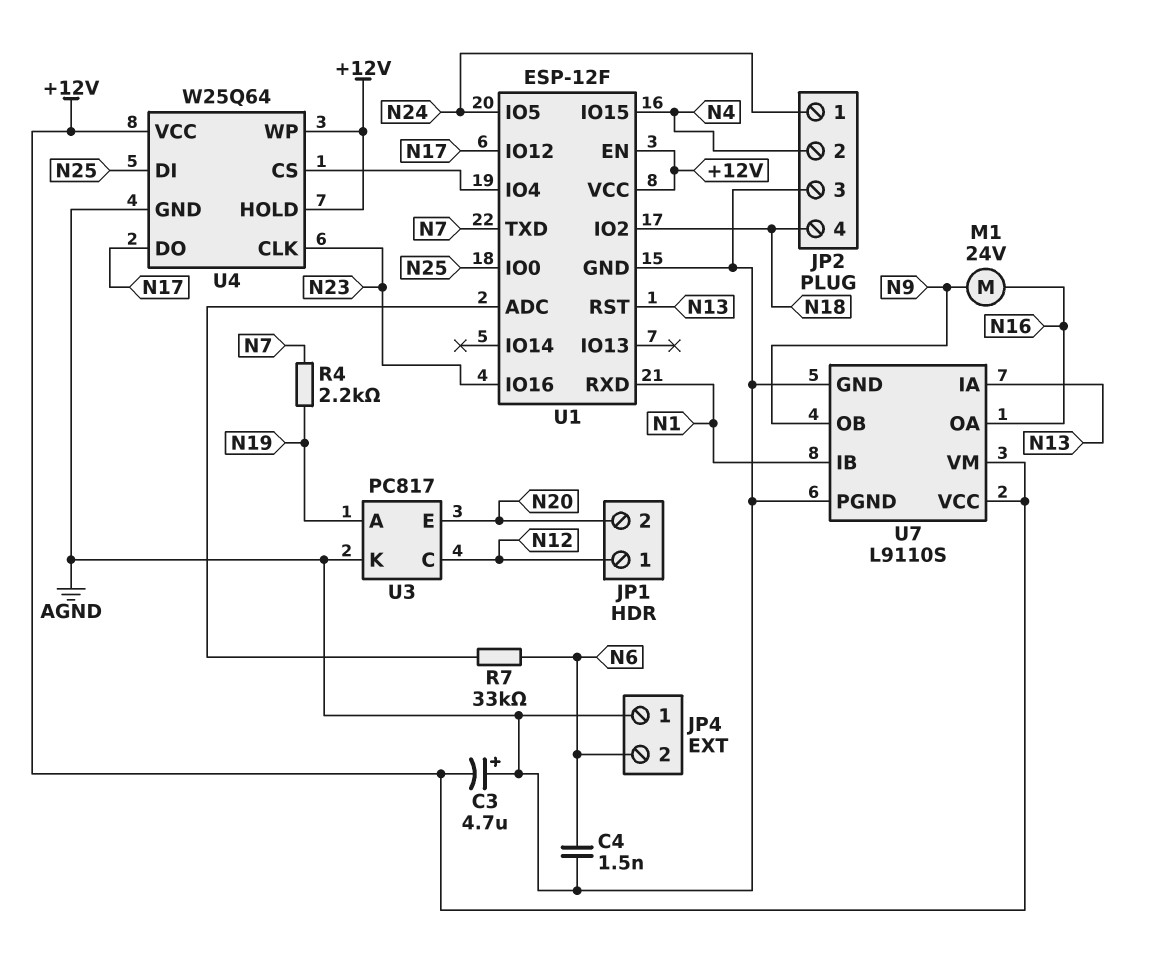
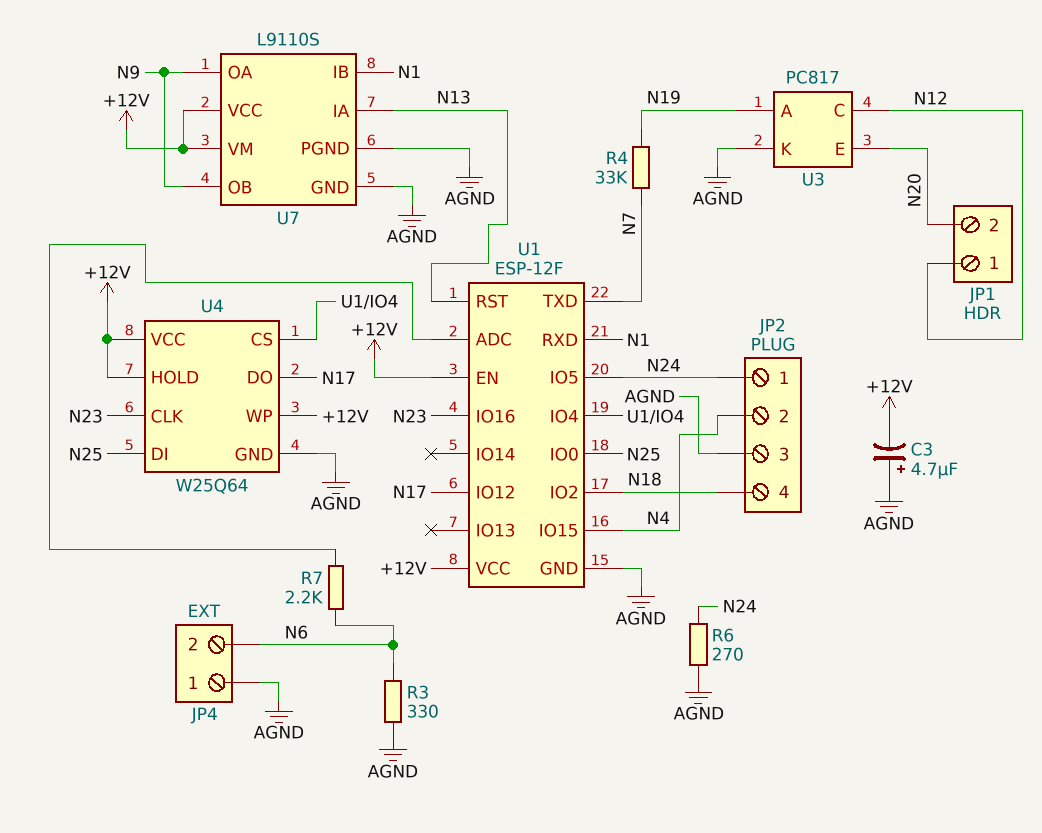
C4: 1.5nF (AGND, N6) -> none
M1: motor 24V (N9, N16) -> none
R3: none -> 330 (AGND, N6)
R4: 2.2k (N7, N19) -> 33k (N7, N19)
R6: none -> 270 (AGND, N24)
R7: 33k (N6, U1/ADC) -> 2.2k (N6, U1/ADC)
U7 pin OA: N16 -> N9

